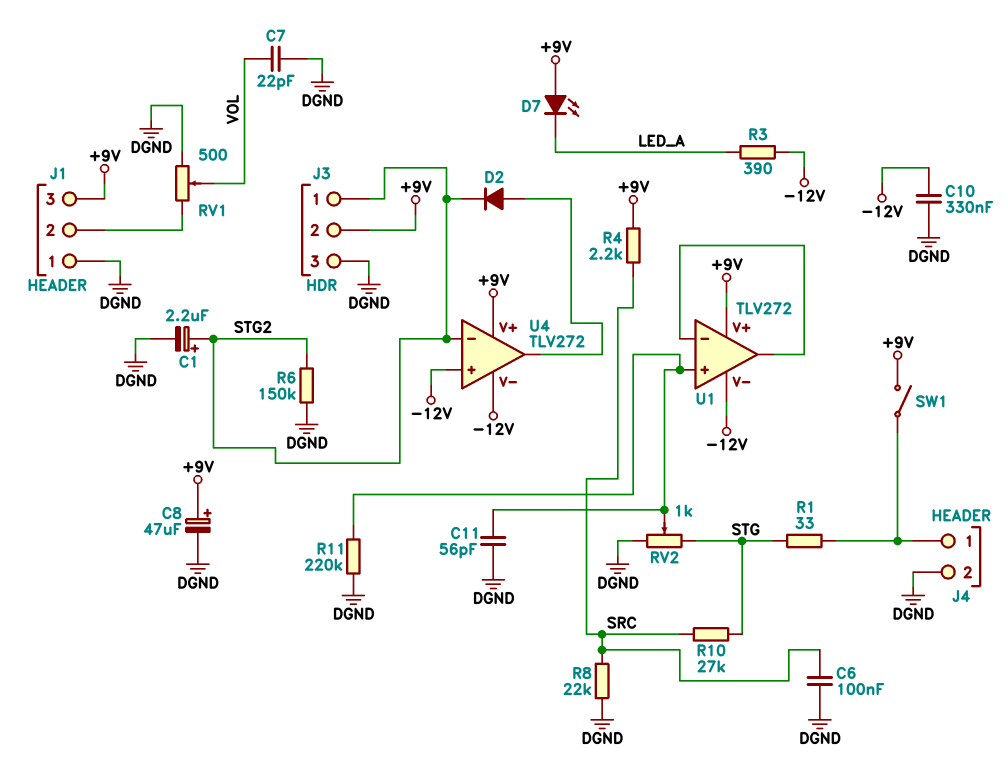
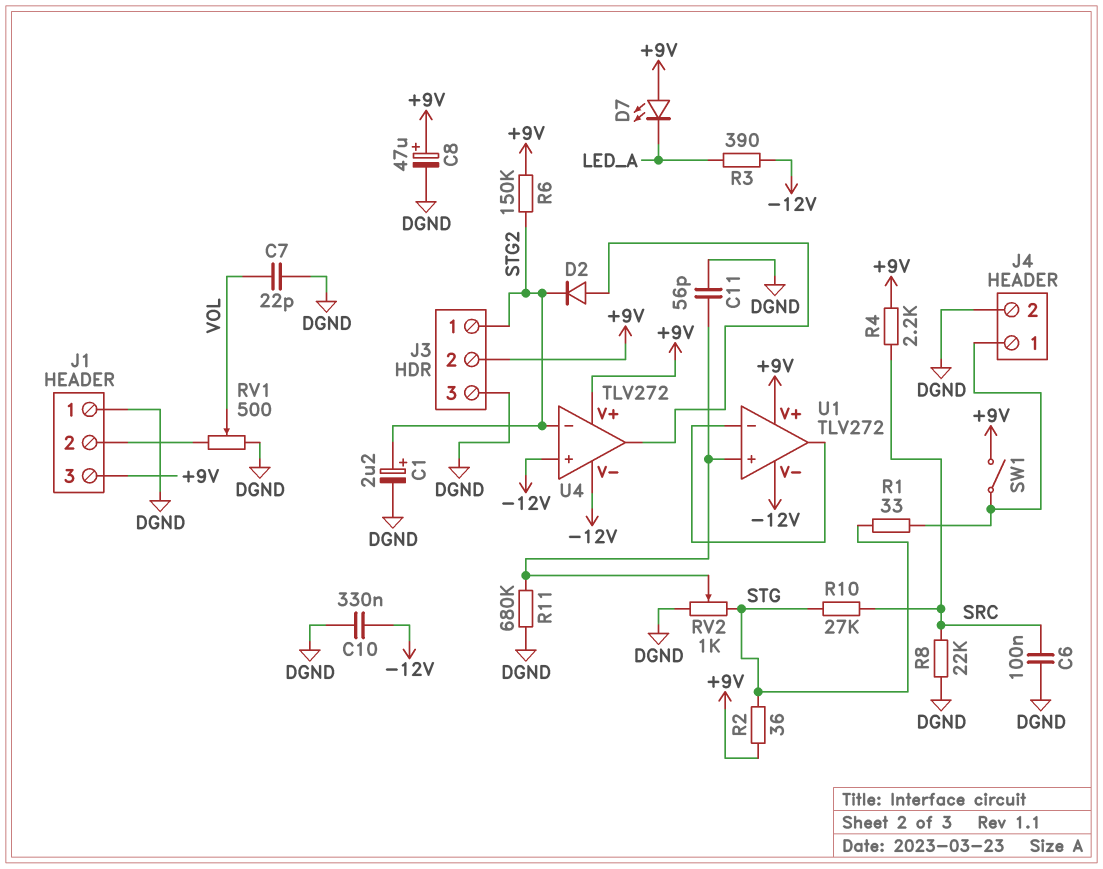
R2: none -> 36 (+9V, STG)
R6: 150k (DGND, STG2) -> 150k (+9V, STG2)
R11: 220k (DGND, U1/in+) -> 680k (DGND, U1/in+)

